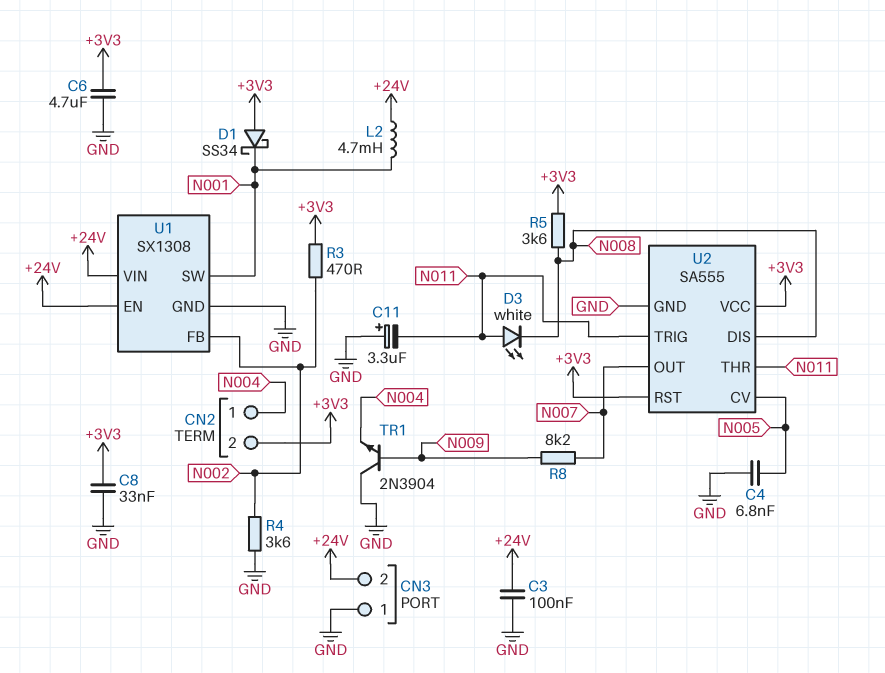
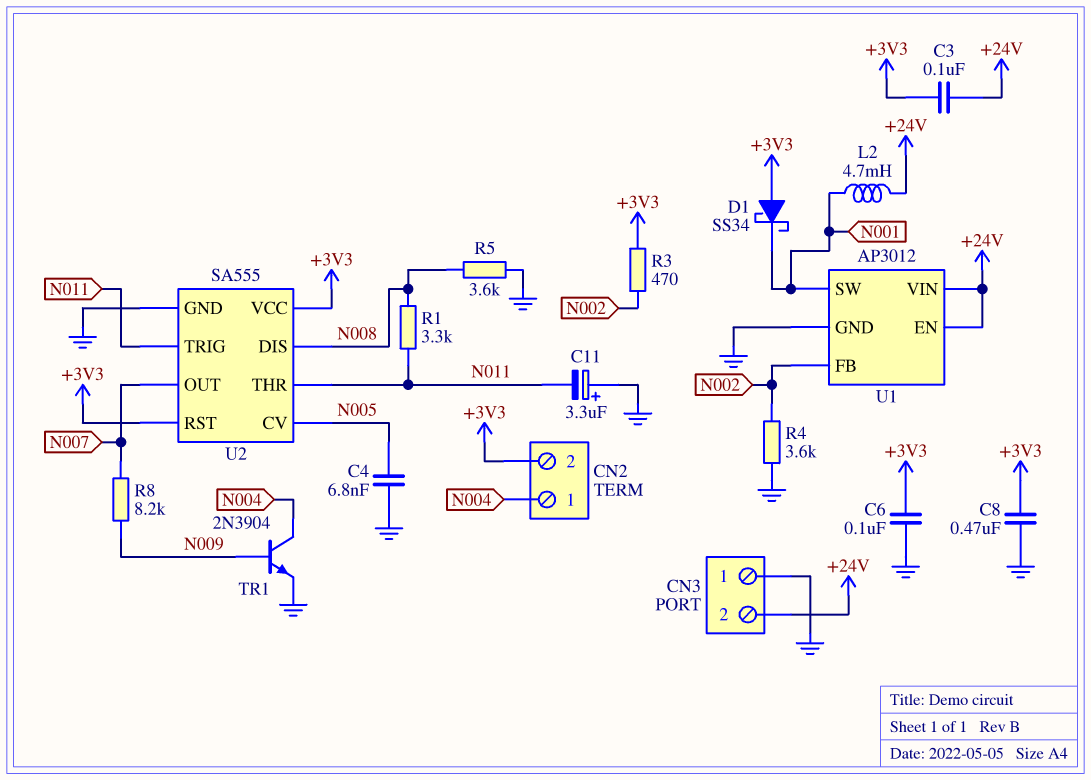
C3: 100nF (+24V, GND) -> 100nF (+3V3, +24V)
C6: 4.7uF (+3V3, GND) -> 100nF (+3V3, GND)
C8: 33nF (+3V3, GND) -> 470nF (+3V3, GND)
D3: LED white (A N011, K N008) -> none
R1: none -> 3.3k (N008, N011)
R5: 3.6k (+3V3, N008) -> 3.6k (GND, N008)
TR1: NPN 2N3904 (B N009, C GND, E N004) -> NPN 2N3904 (B N009, C N004, E GND)
U1: SX1308 -> AP3012

